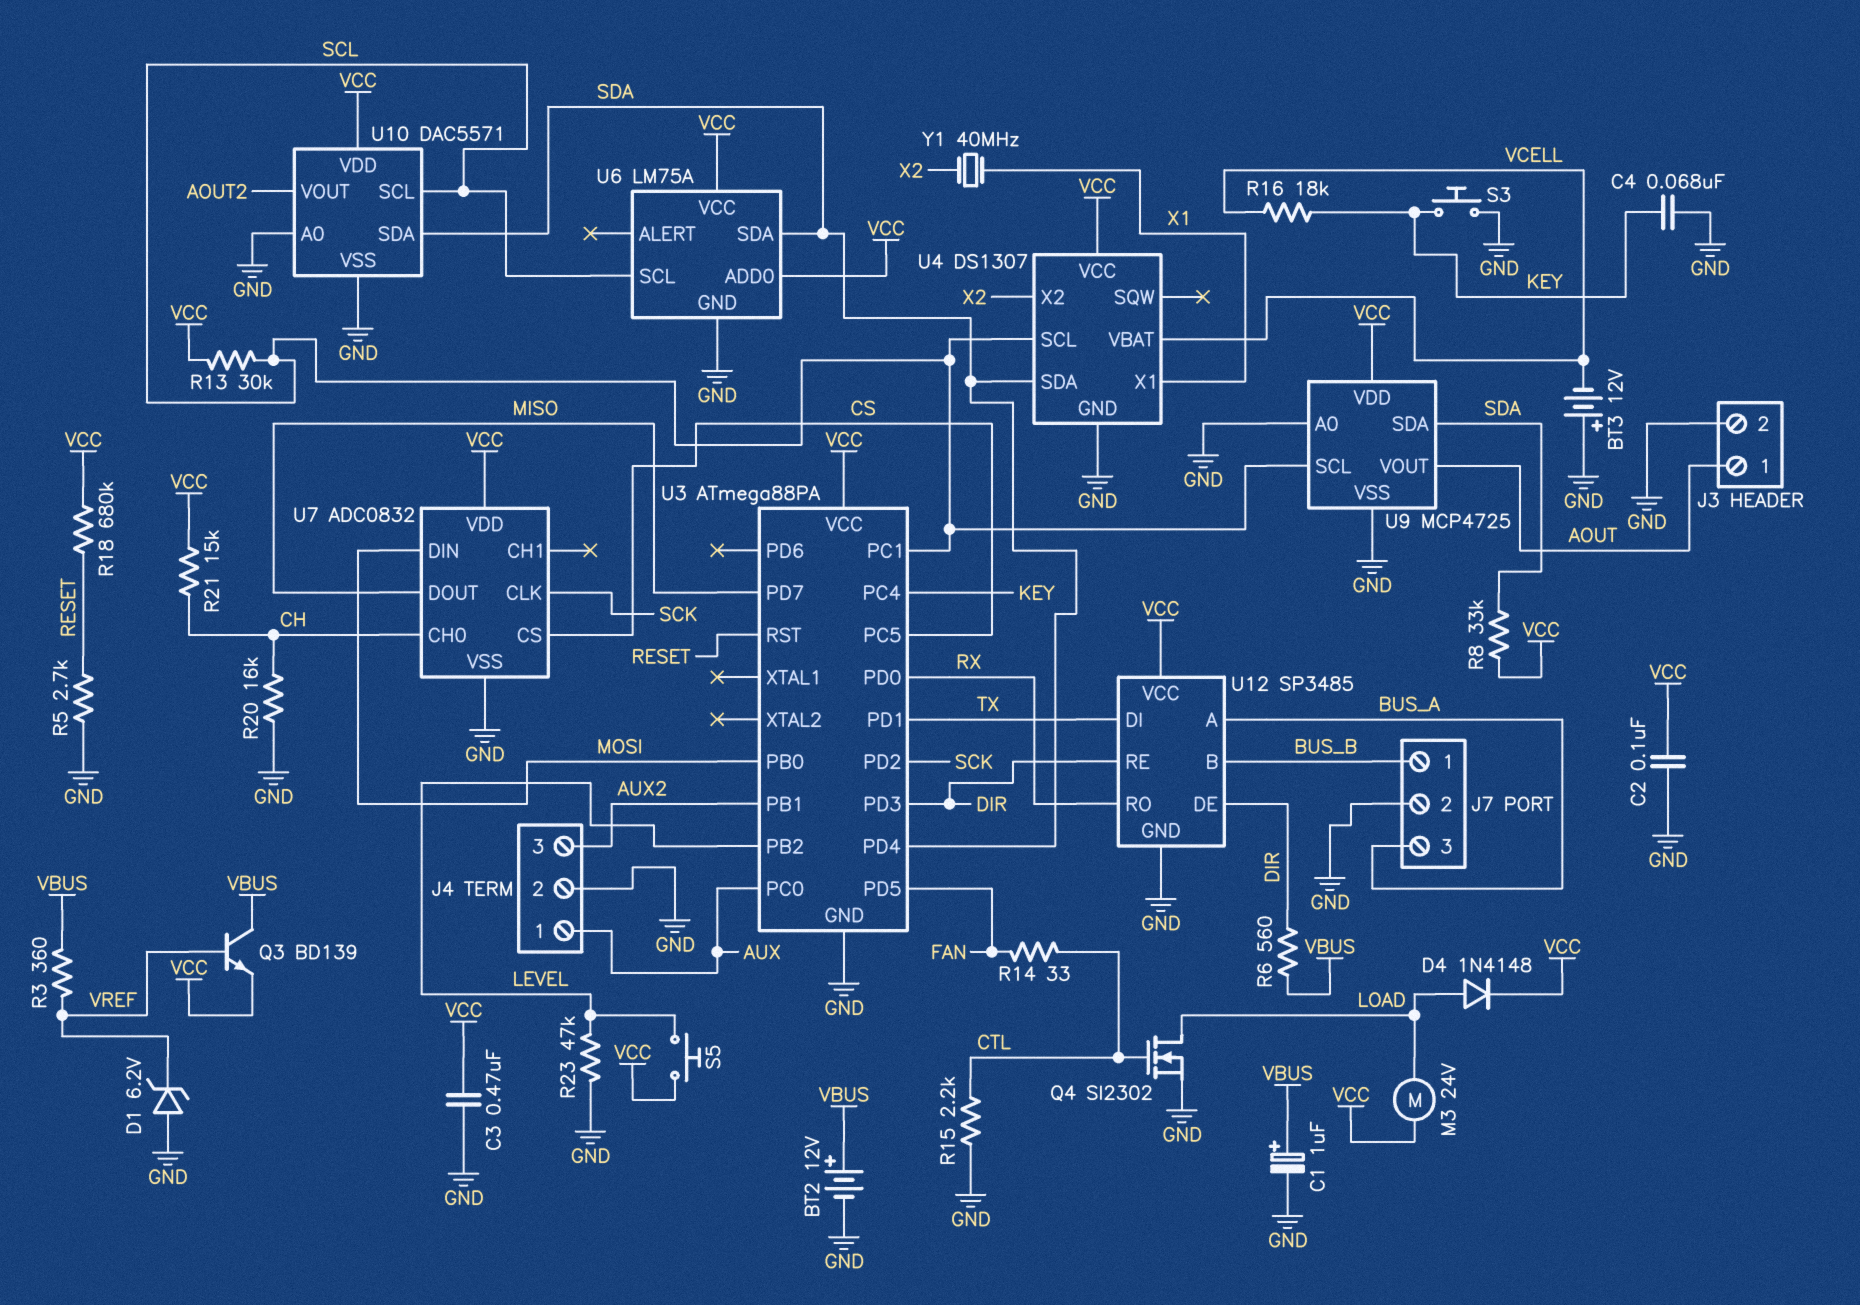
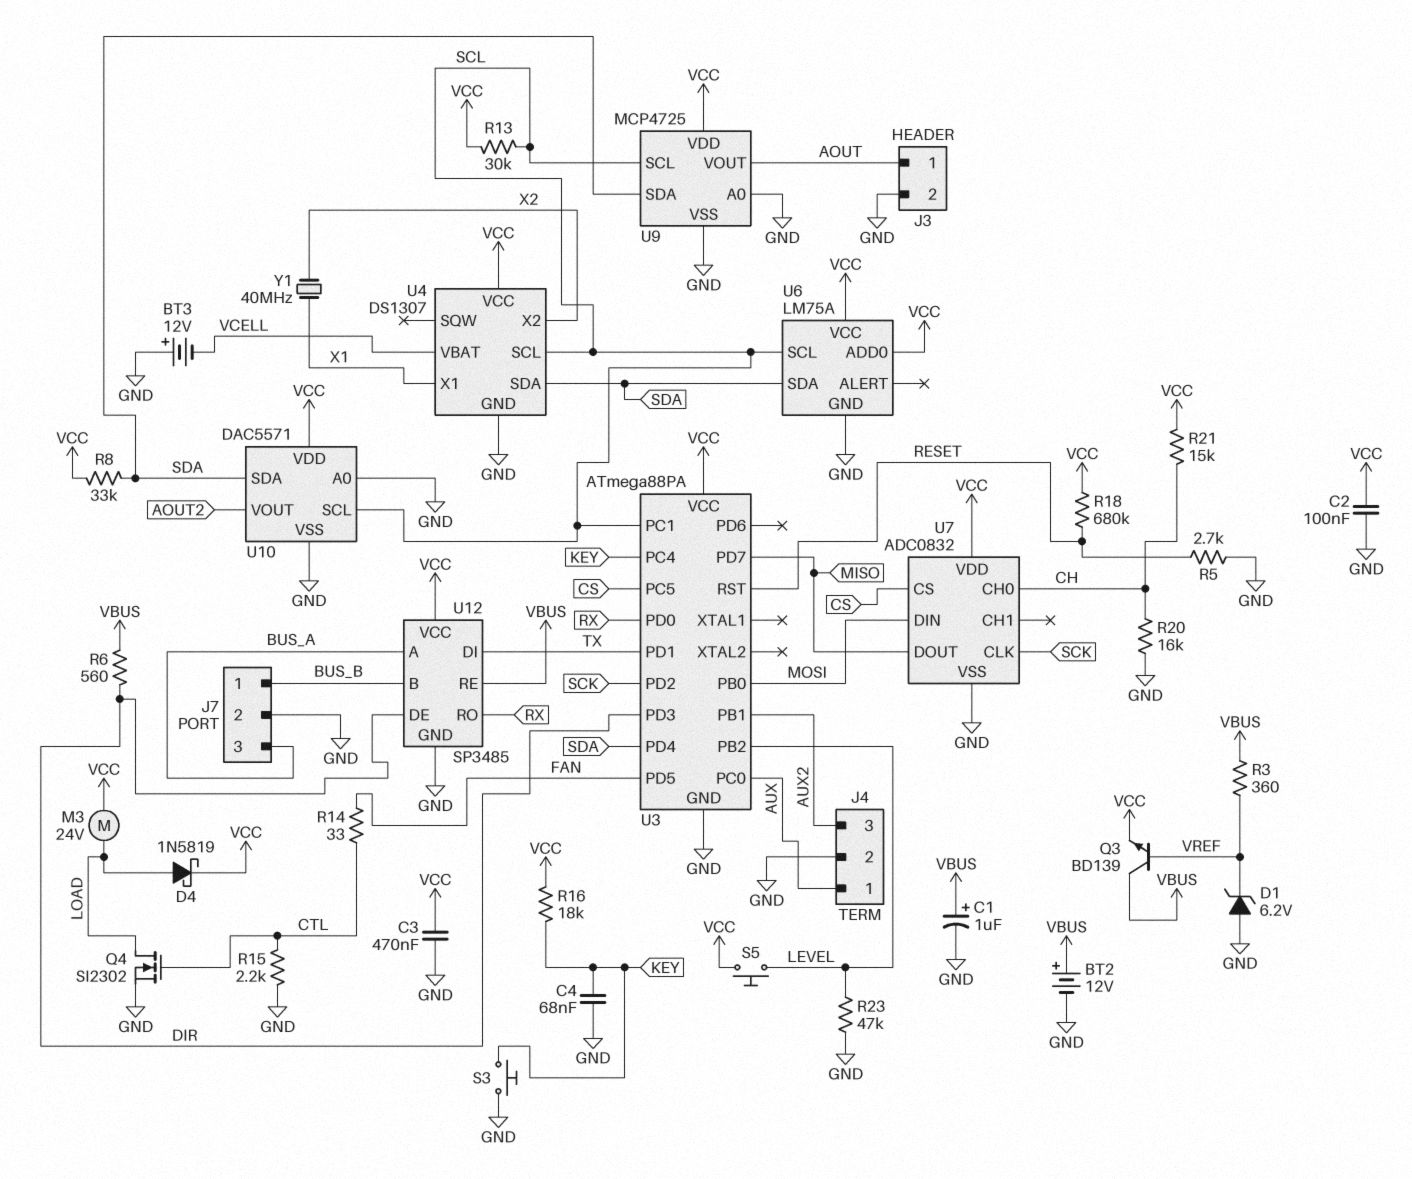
D4: diode 1N4148 (A LOAD, K VCC) -> schottky 1N5819 (A LOAD, K VCC)
R16: 18k (KEY, VCELL) -> 18k (KEY, VCC)
U12 pin RE: DIR -> VBUS

